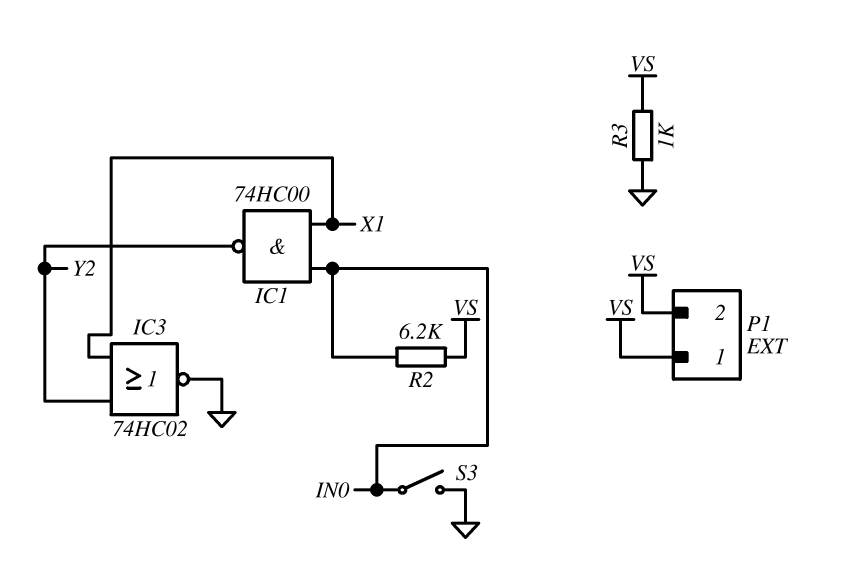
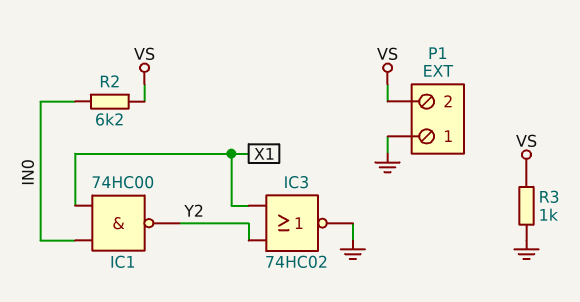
P1 pin 1: VS -> GND
S3: switch (GND, IN0) -> none

